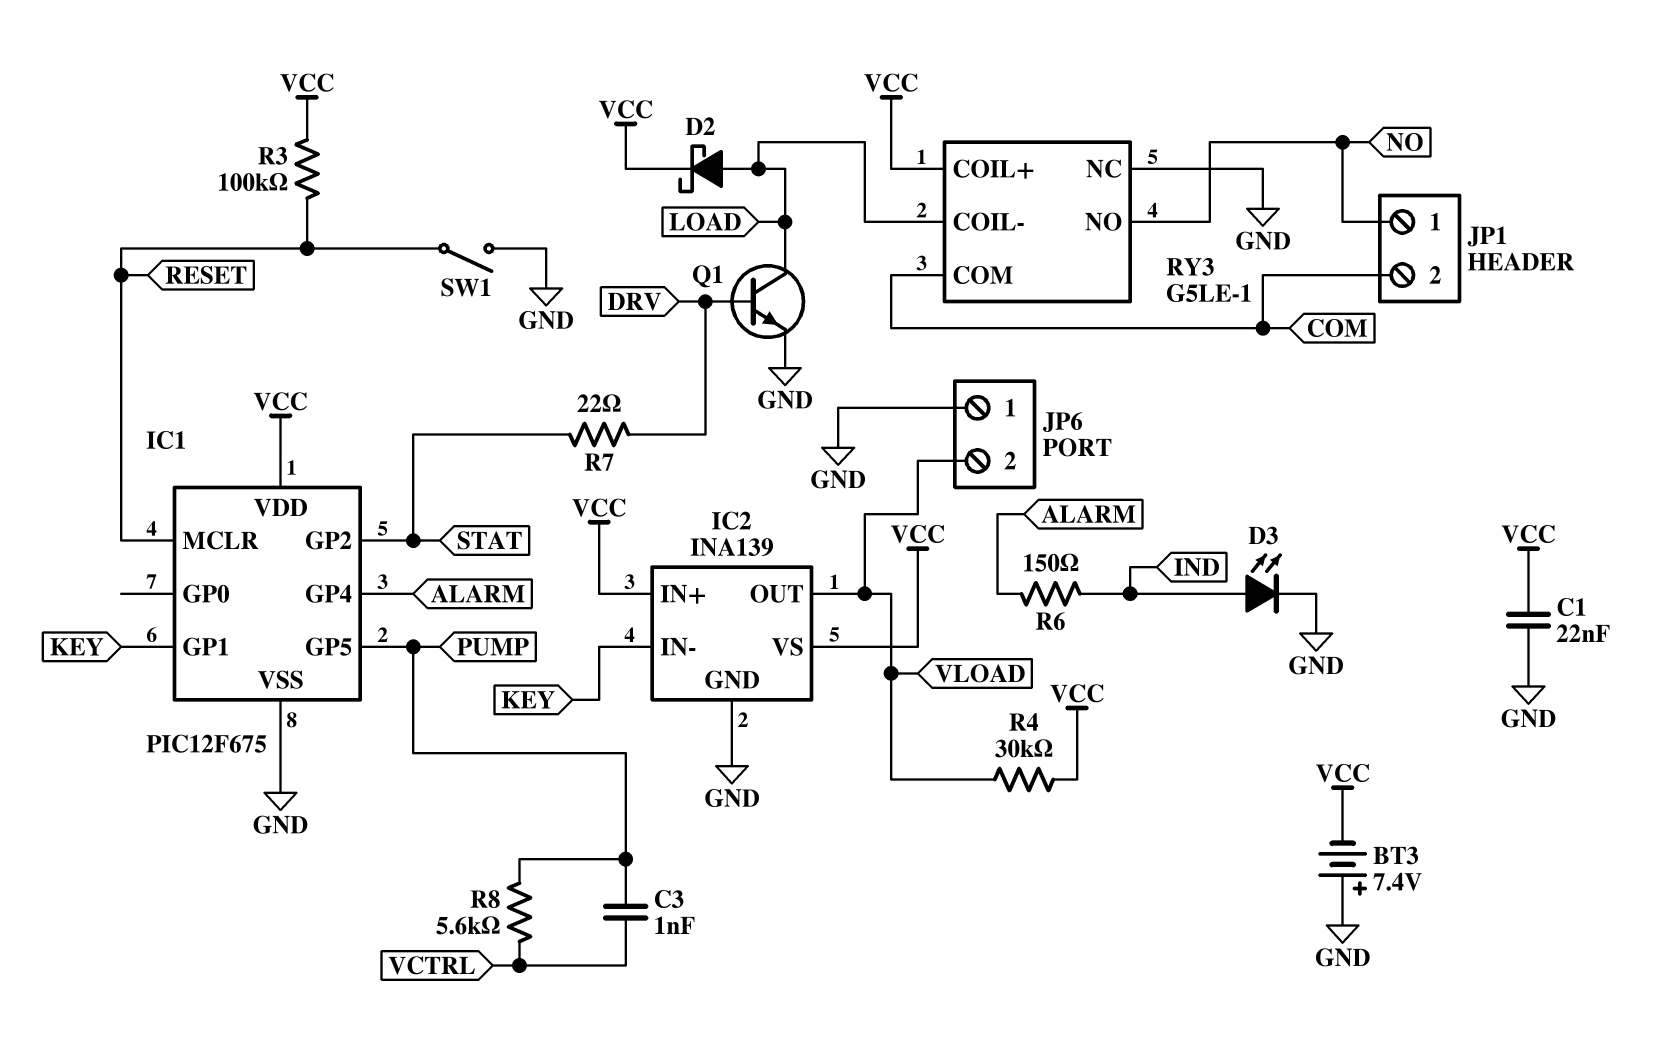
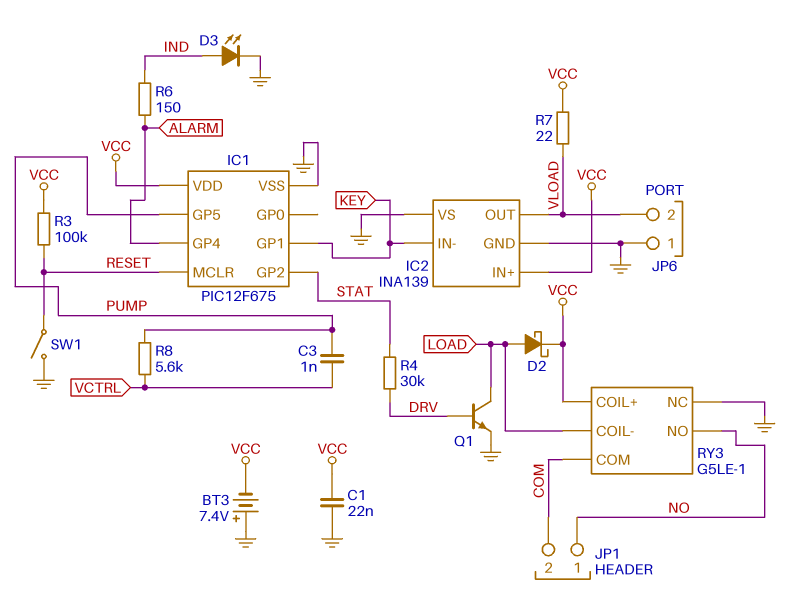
IC2 pin VS: VCC -> GND
R4: 30k (VCC, VLOAD) -> 30k (DRV, STAT)
R7: 22 (DRV, STAT) -> 22 (VCC, VLOAD)

